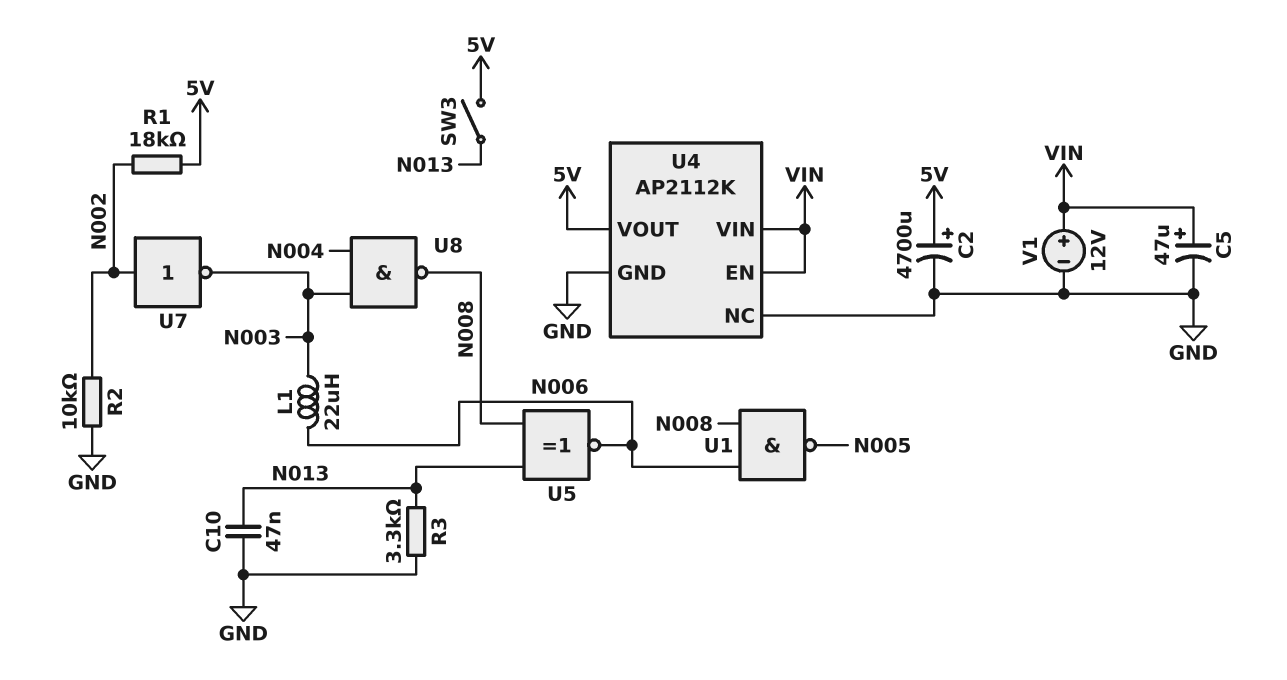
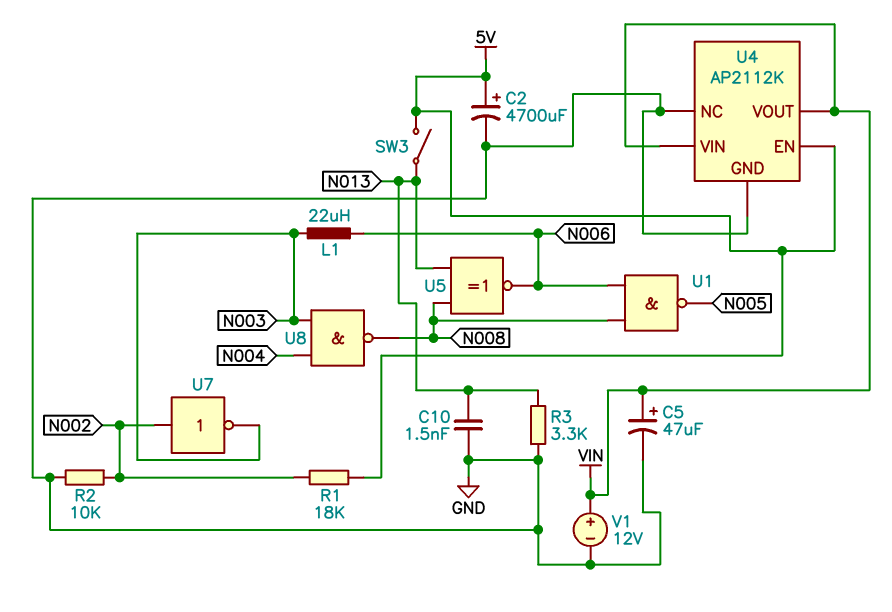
C10: 47nF (GND, N013) -> 1.5nF (GND, N013)
U4 pin EN: VIN -> 5V
U4 pin VOUT: 5V -> VIN

